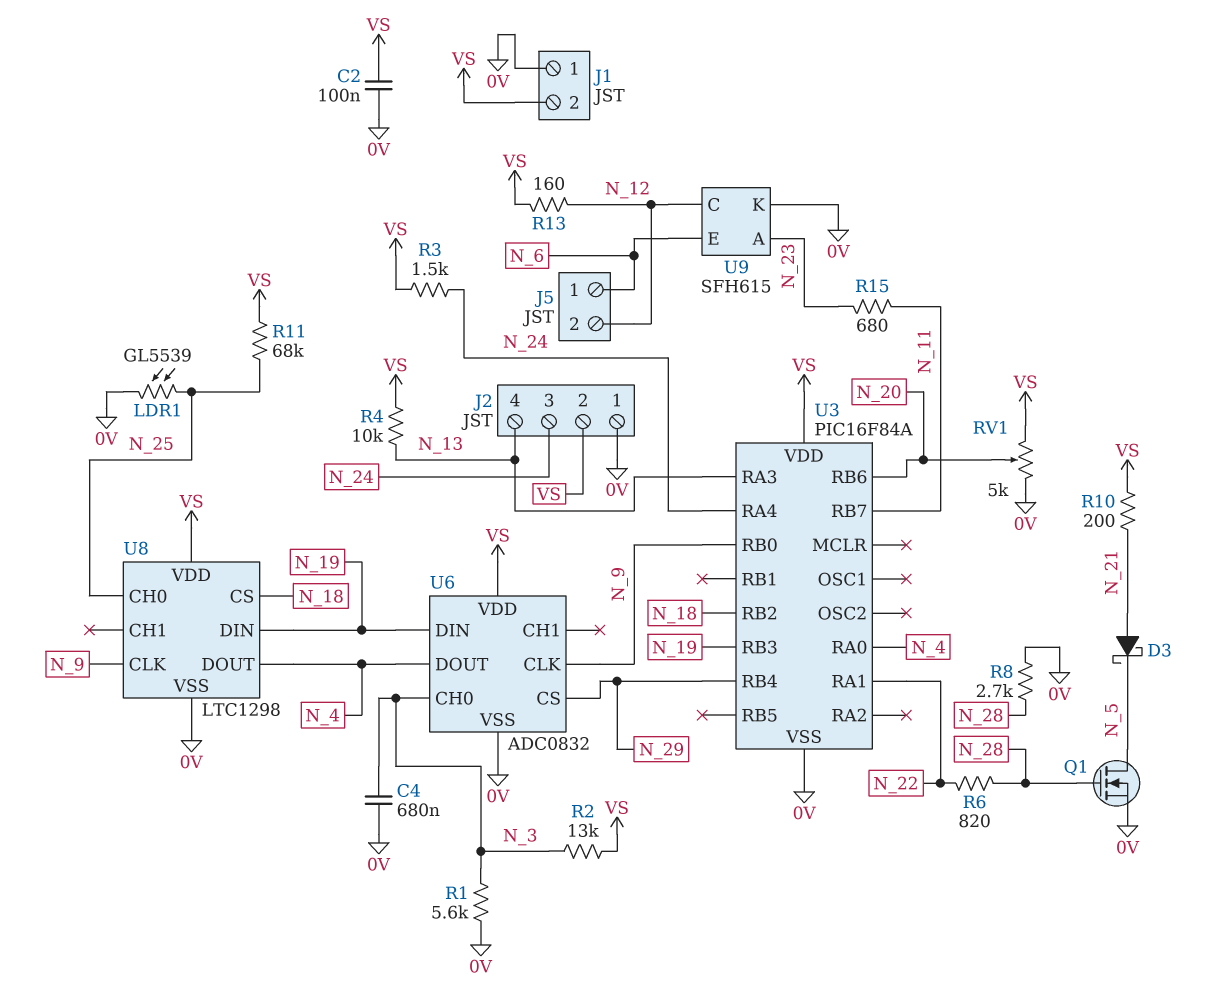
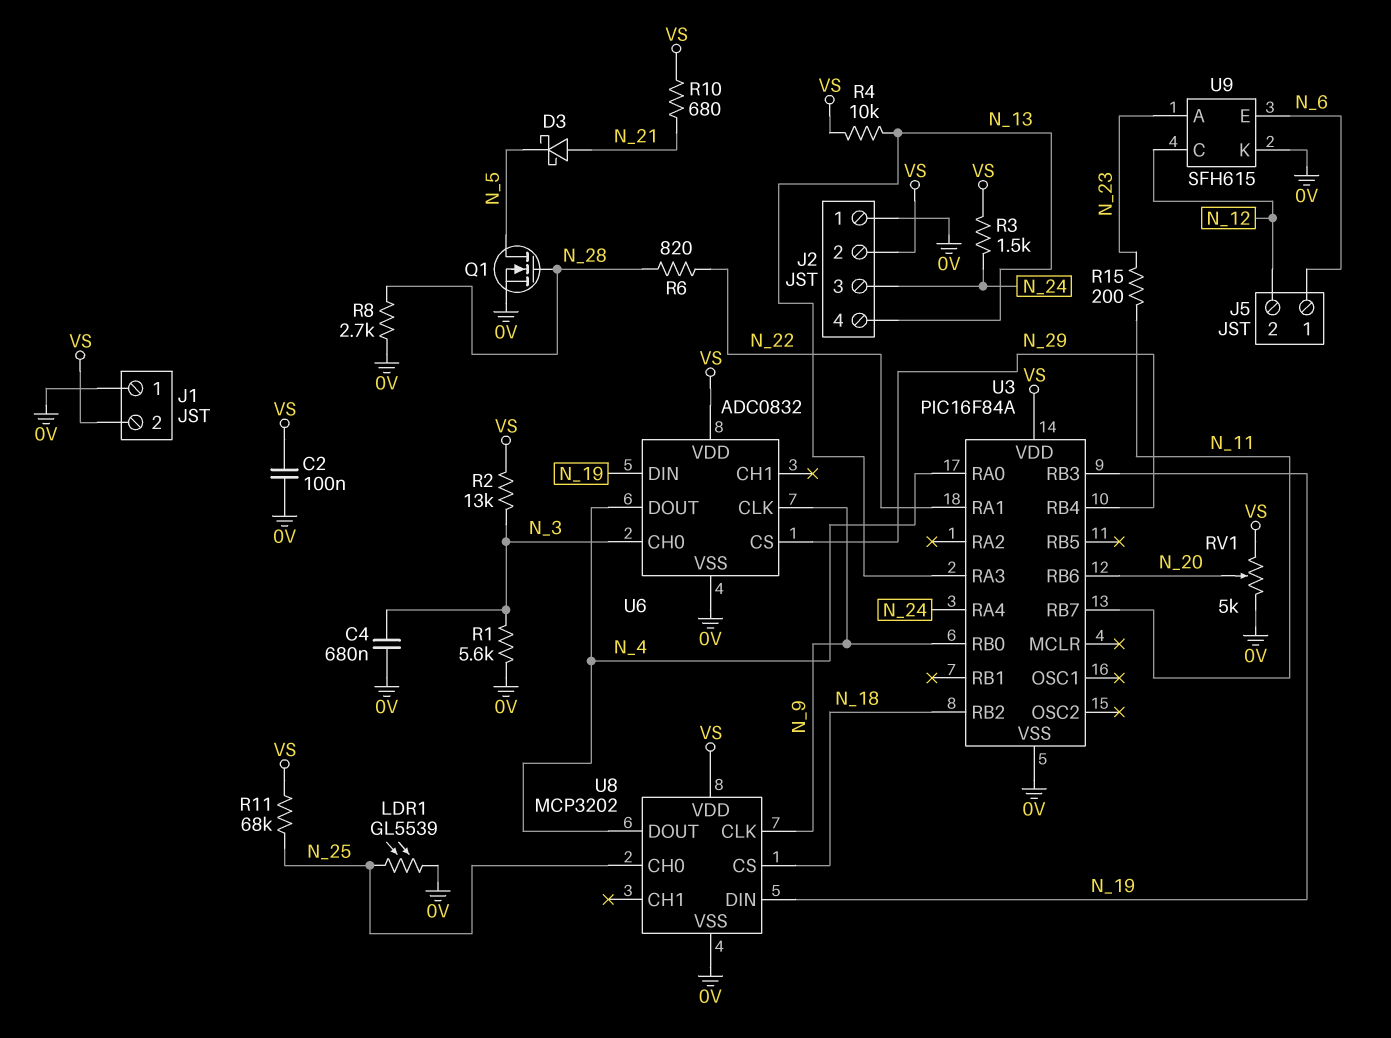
R10: 200 (N_21, VS) -> 680 (N_21, VS)
R13: 160 (N_12, VS) -> none
R15: 680 (N_11, N_23) -> 200 (N_11, N_23)
U8: LTC1298 -> MCP3202

